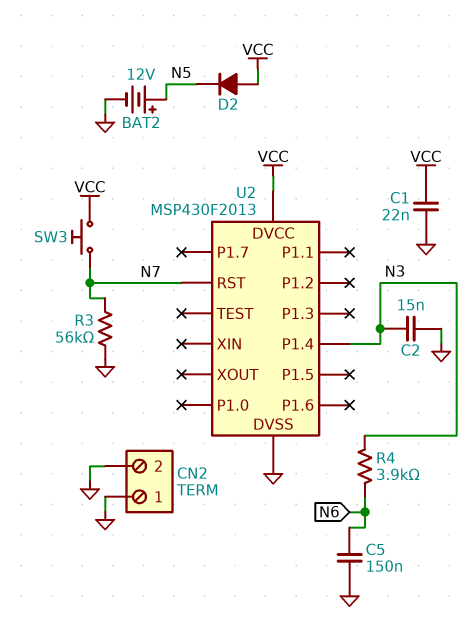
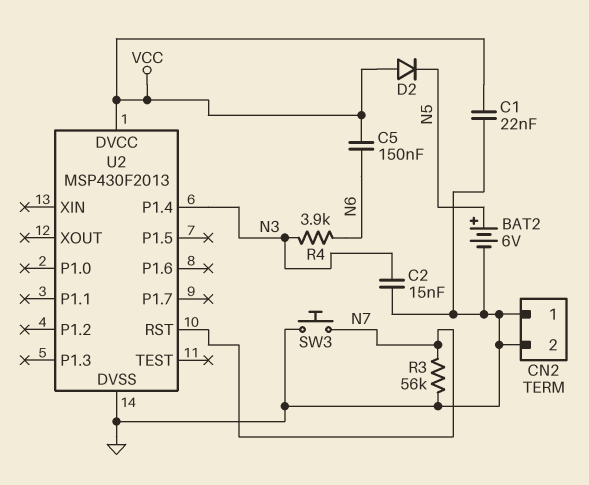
BAT2: 12V (plus N5, minus GND) -> 6V (plus N5, minus GND)
C5: 150nF (GND, N6) -> 150nF (N6, VCC)
SW3: button (N7, VCC) -> button (GND, N7)

